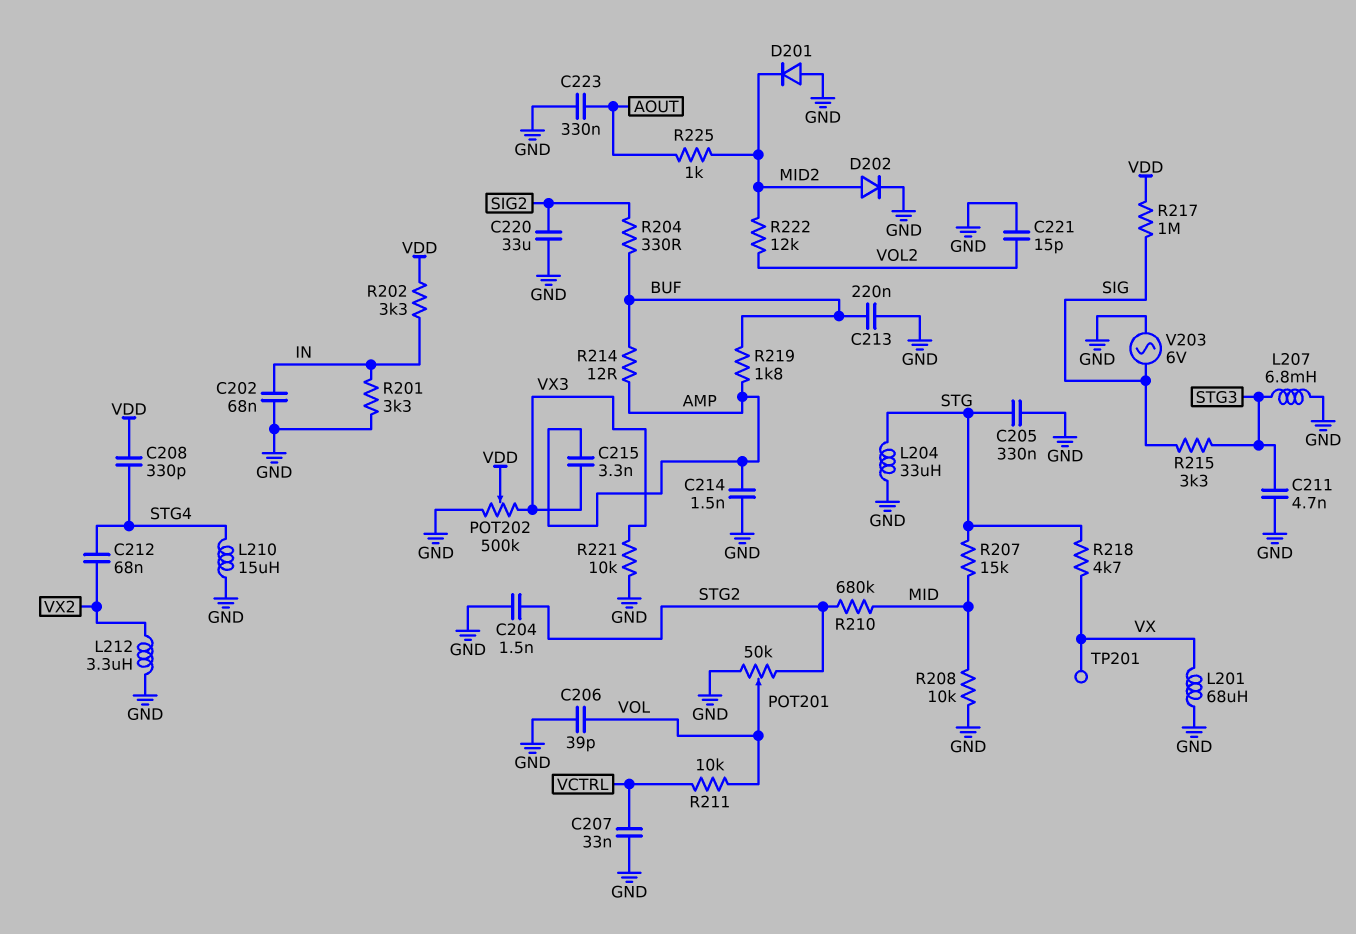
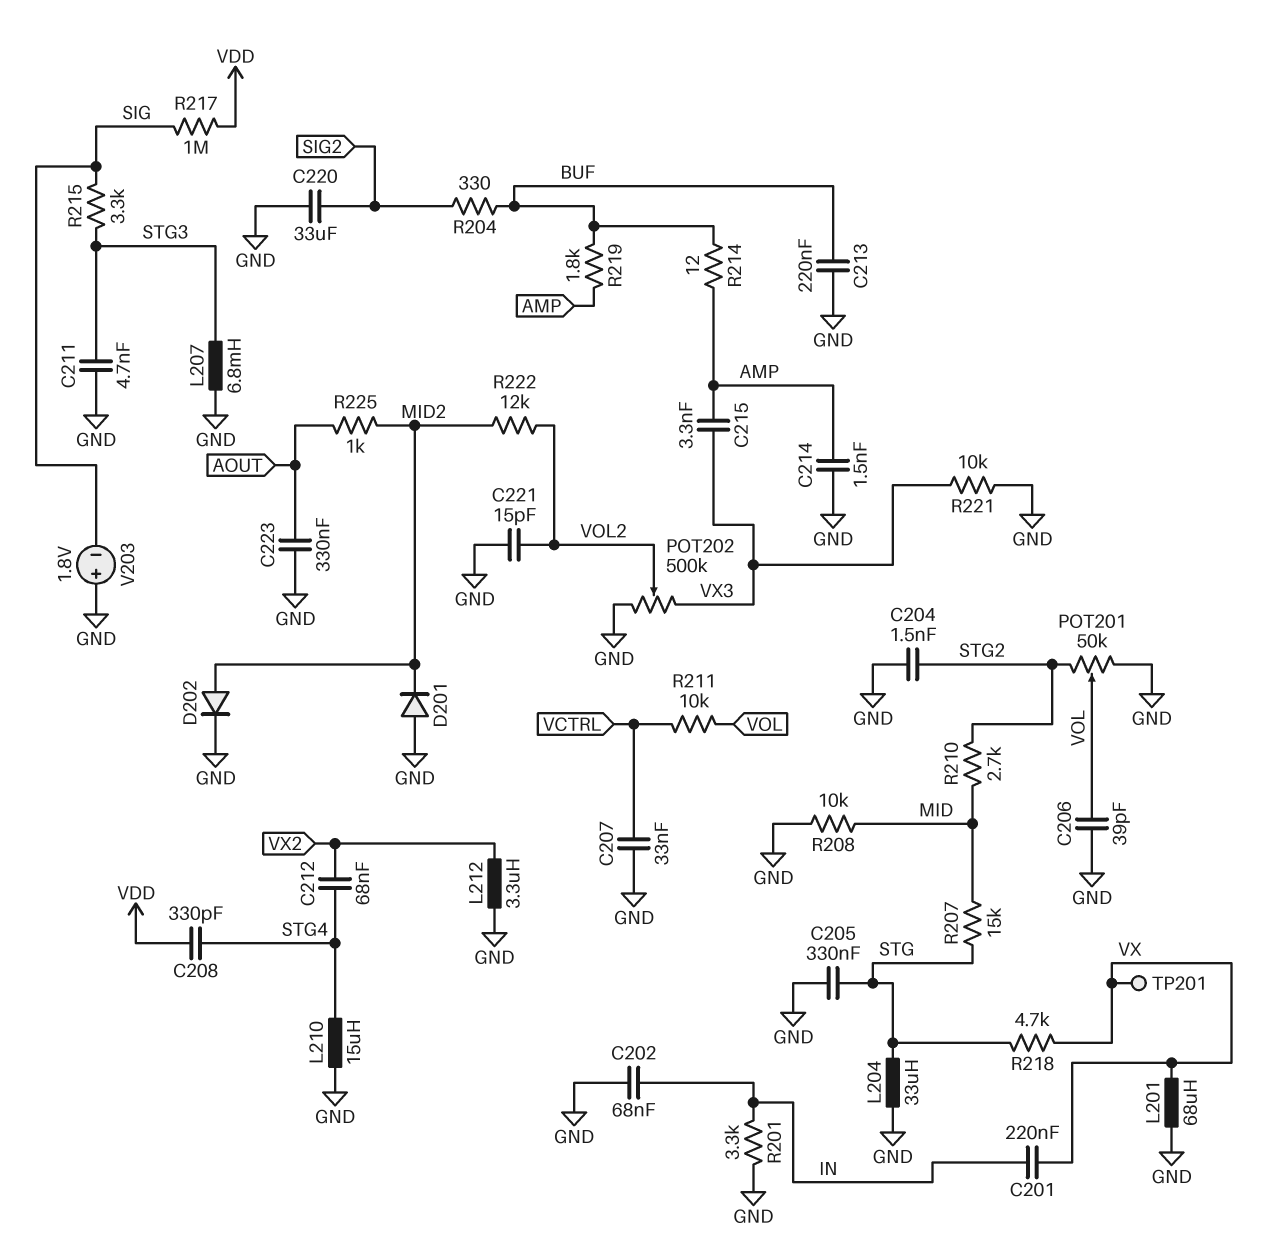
C201: none -> 220nF (IN, VX)
POT202: 500k (GND, VX3, wiper VDD) -> 500k (GND, VX3, wiper VOL2)
R202: 3.3k (IN, VDD) -> none
R210: 680k (MID, STG2) -> 2.7k (MID, STG2)
V203: AC 6V (GND, SIG) -> 1.8V (plus GND, minus SIG)

